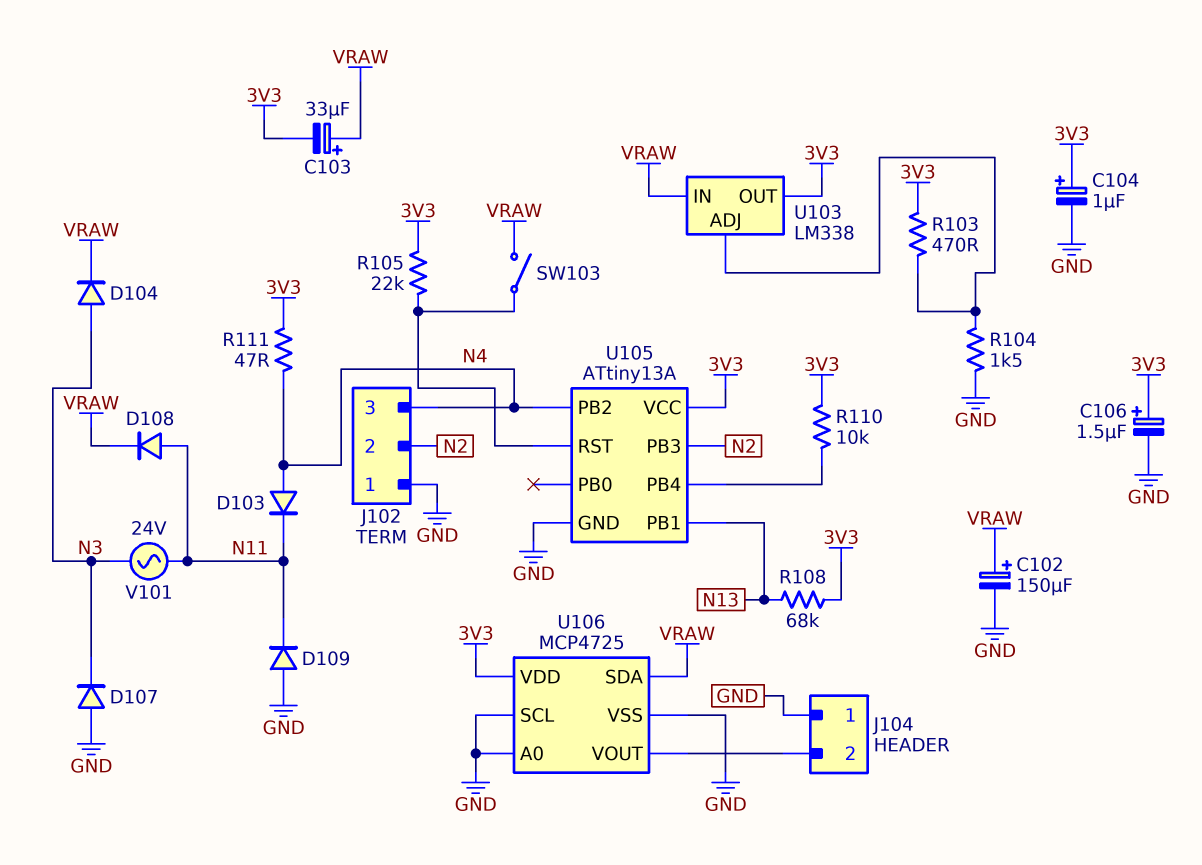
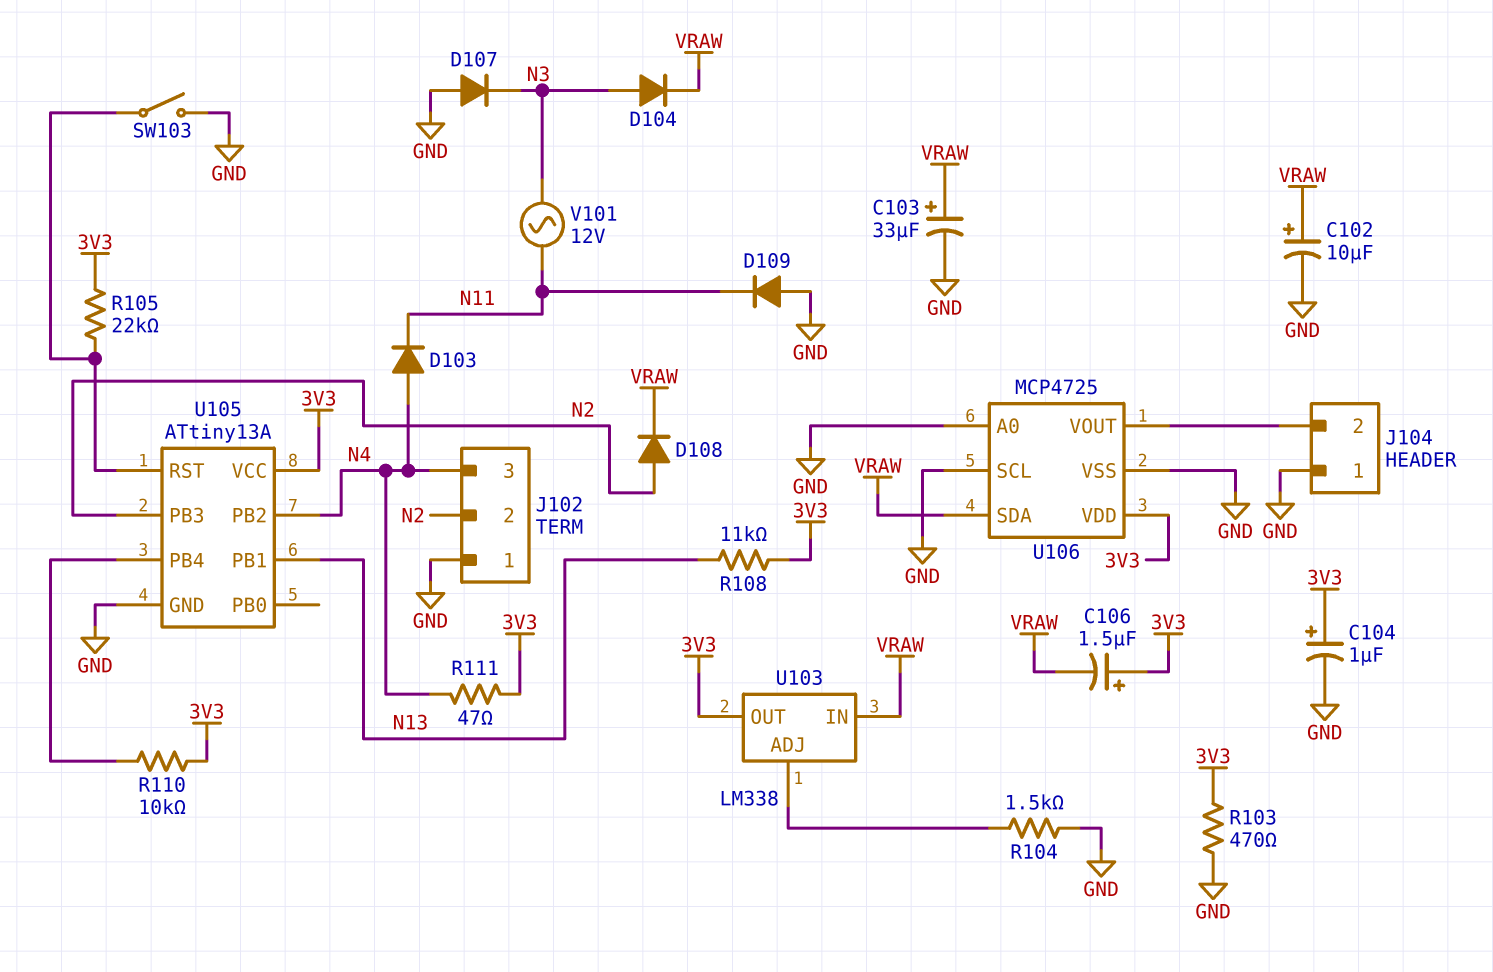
C102: 150uF (plus VRAW, minus GND) -> 10uF (plus VRAW, minus GND)
C103: 33uF (plus VRAW, minus 3V3) -> 33uF (plus VRAW, minus GND)
C106: 1.5uF (plus 3V3, minus GND) -> 1.5uF (plus 3V3, minus VRAW)
D108: diode (A N11, K VRAW) -> diode (A N2, K VRAW)
R103: 470 (3V3, U103/ADJ) -> 470 (3V3, GND)
R108: 68k (3V3, N13) -> 11k (3V3, N13)
SW103: switch (U105/RST, VRAW) -> switch (GND, U105/RST)
V101: AC 24V (N3, N11) -> AC 12V (N3, N11)

